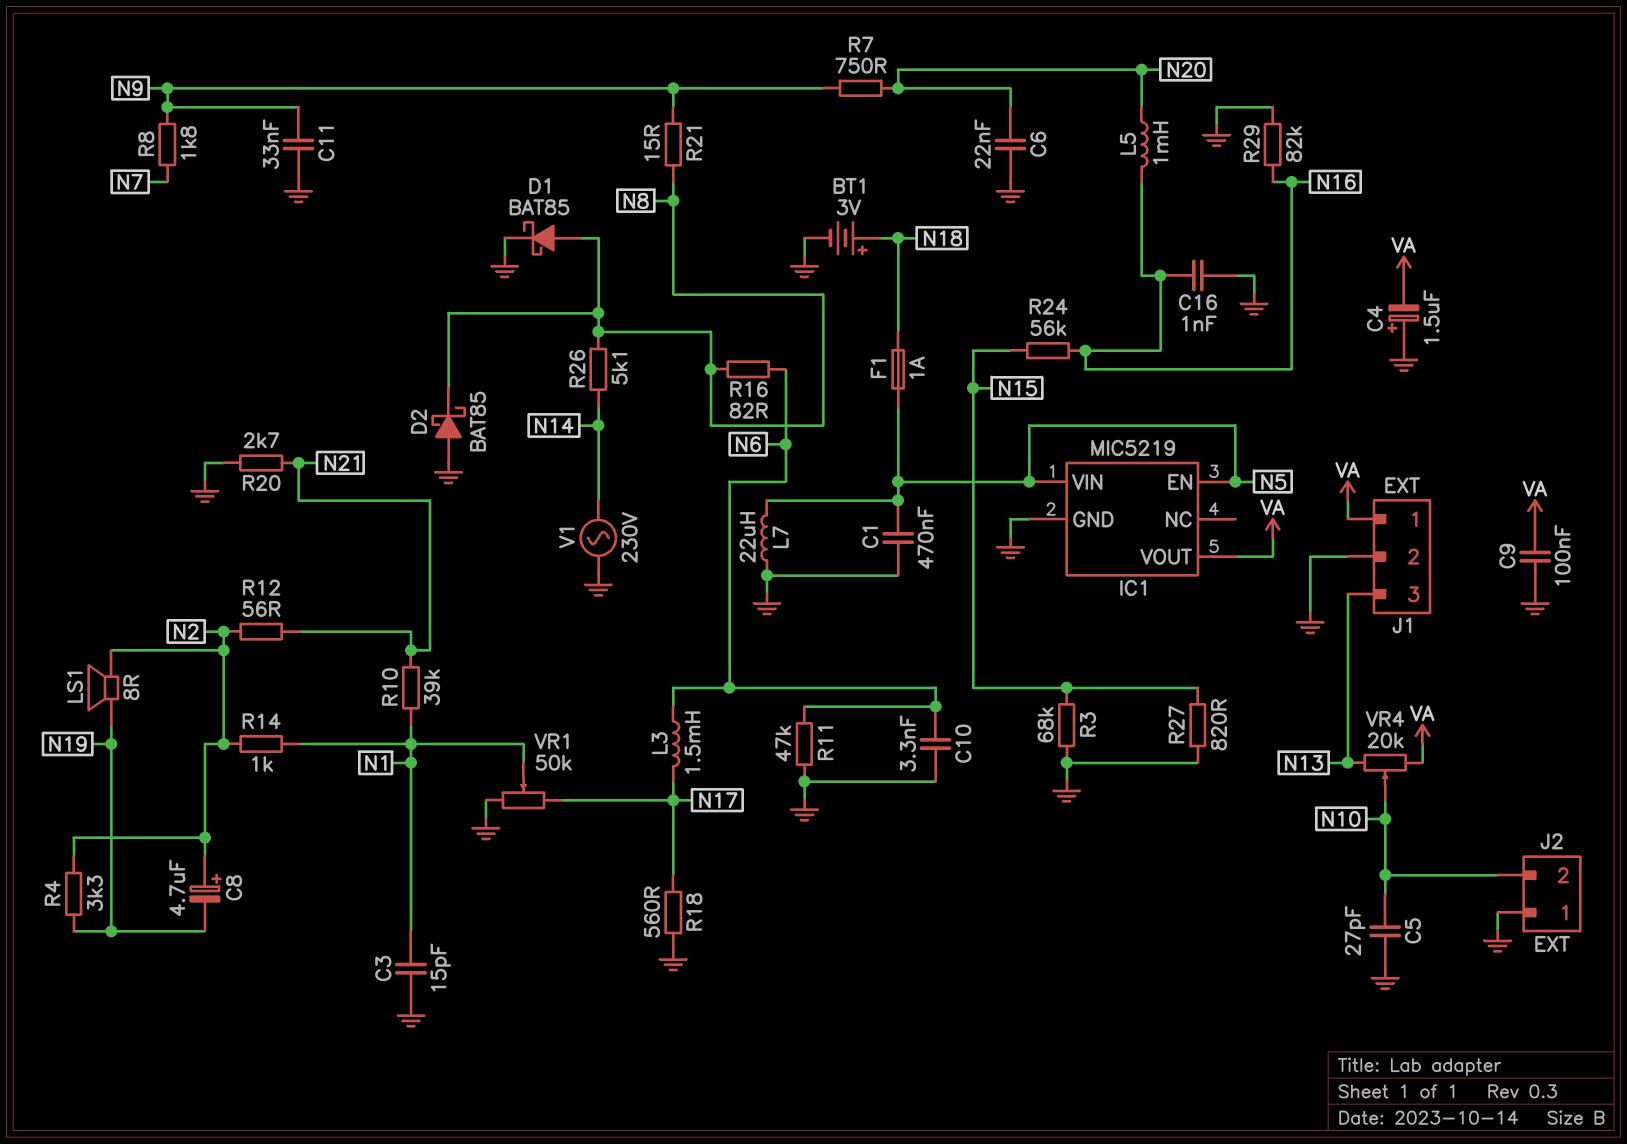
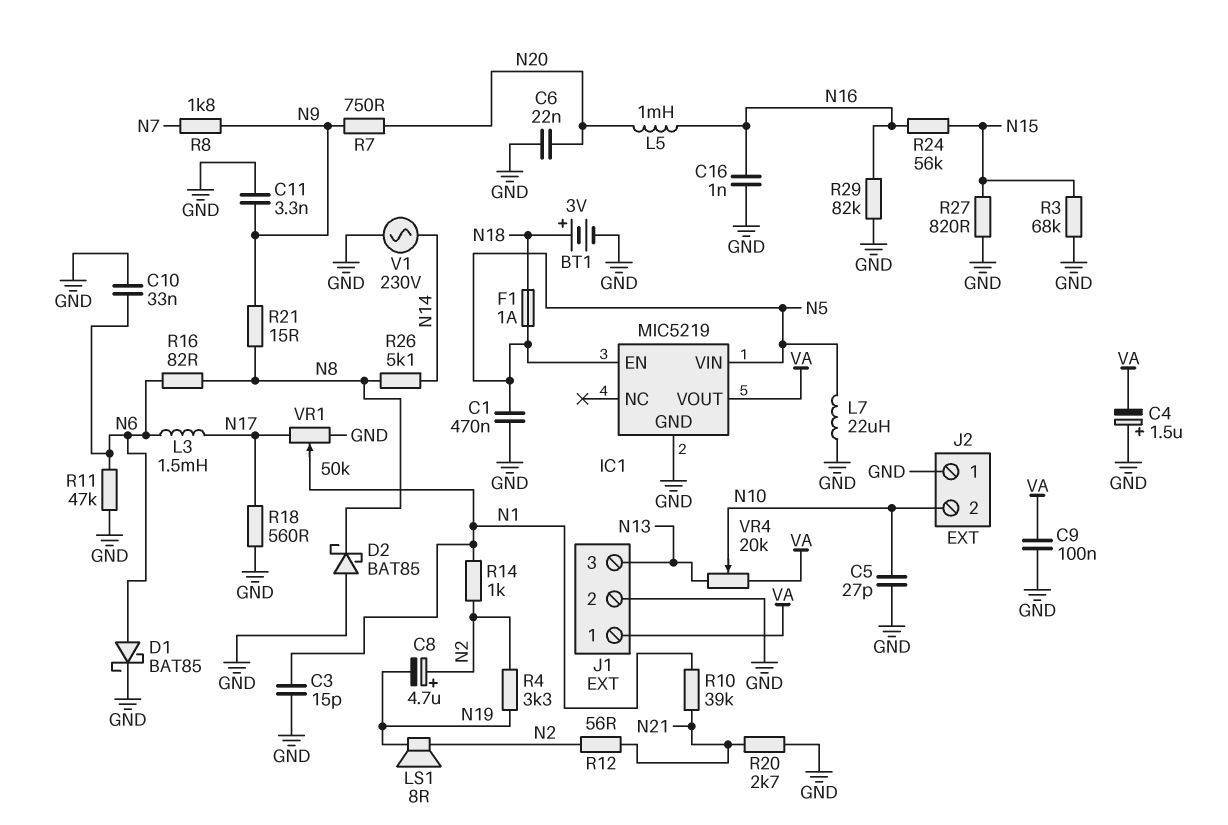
C10: 3.3nF (GND, N6) -> 33nF (GND, N6)
C11: 33nF (GND, N9) -> 3.3nF (GND, N9)
D1: schottky BAT85 (A N8, K GND) -> schottky BAT85 (A N6, K GND)

